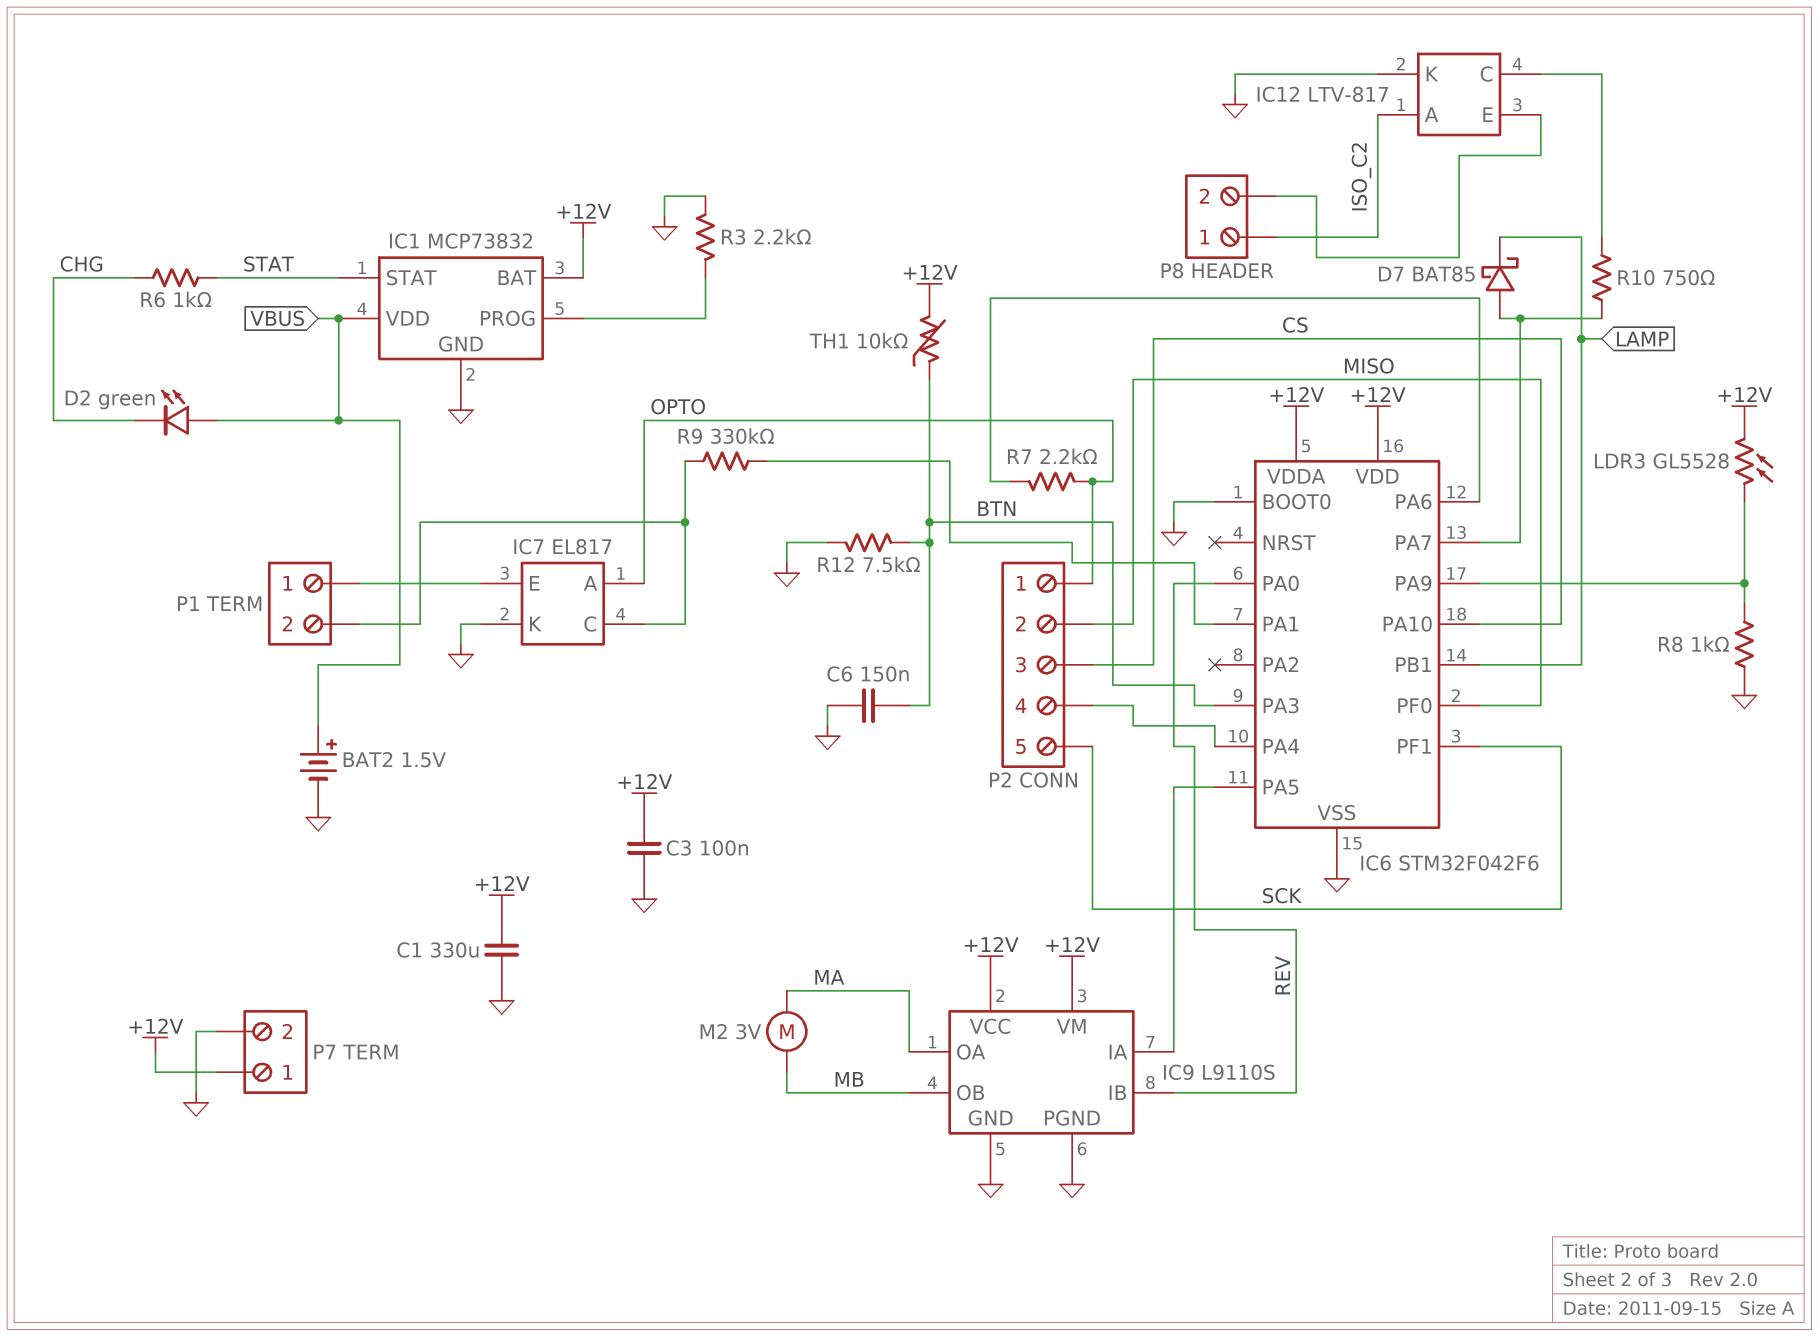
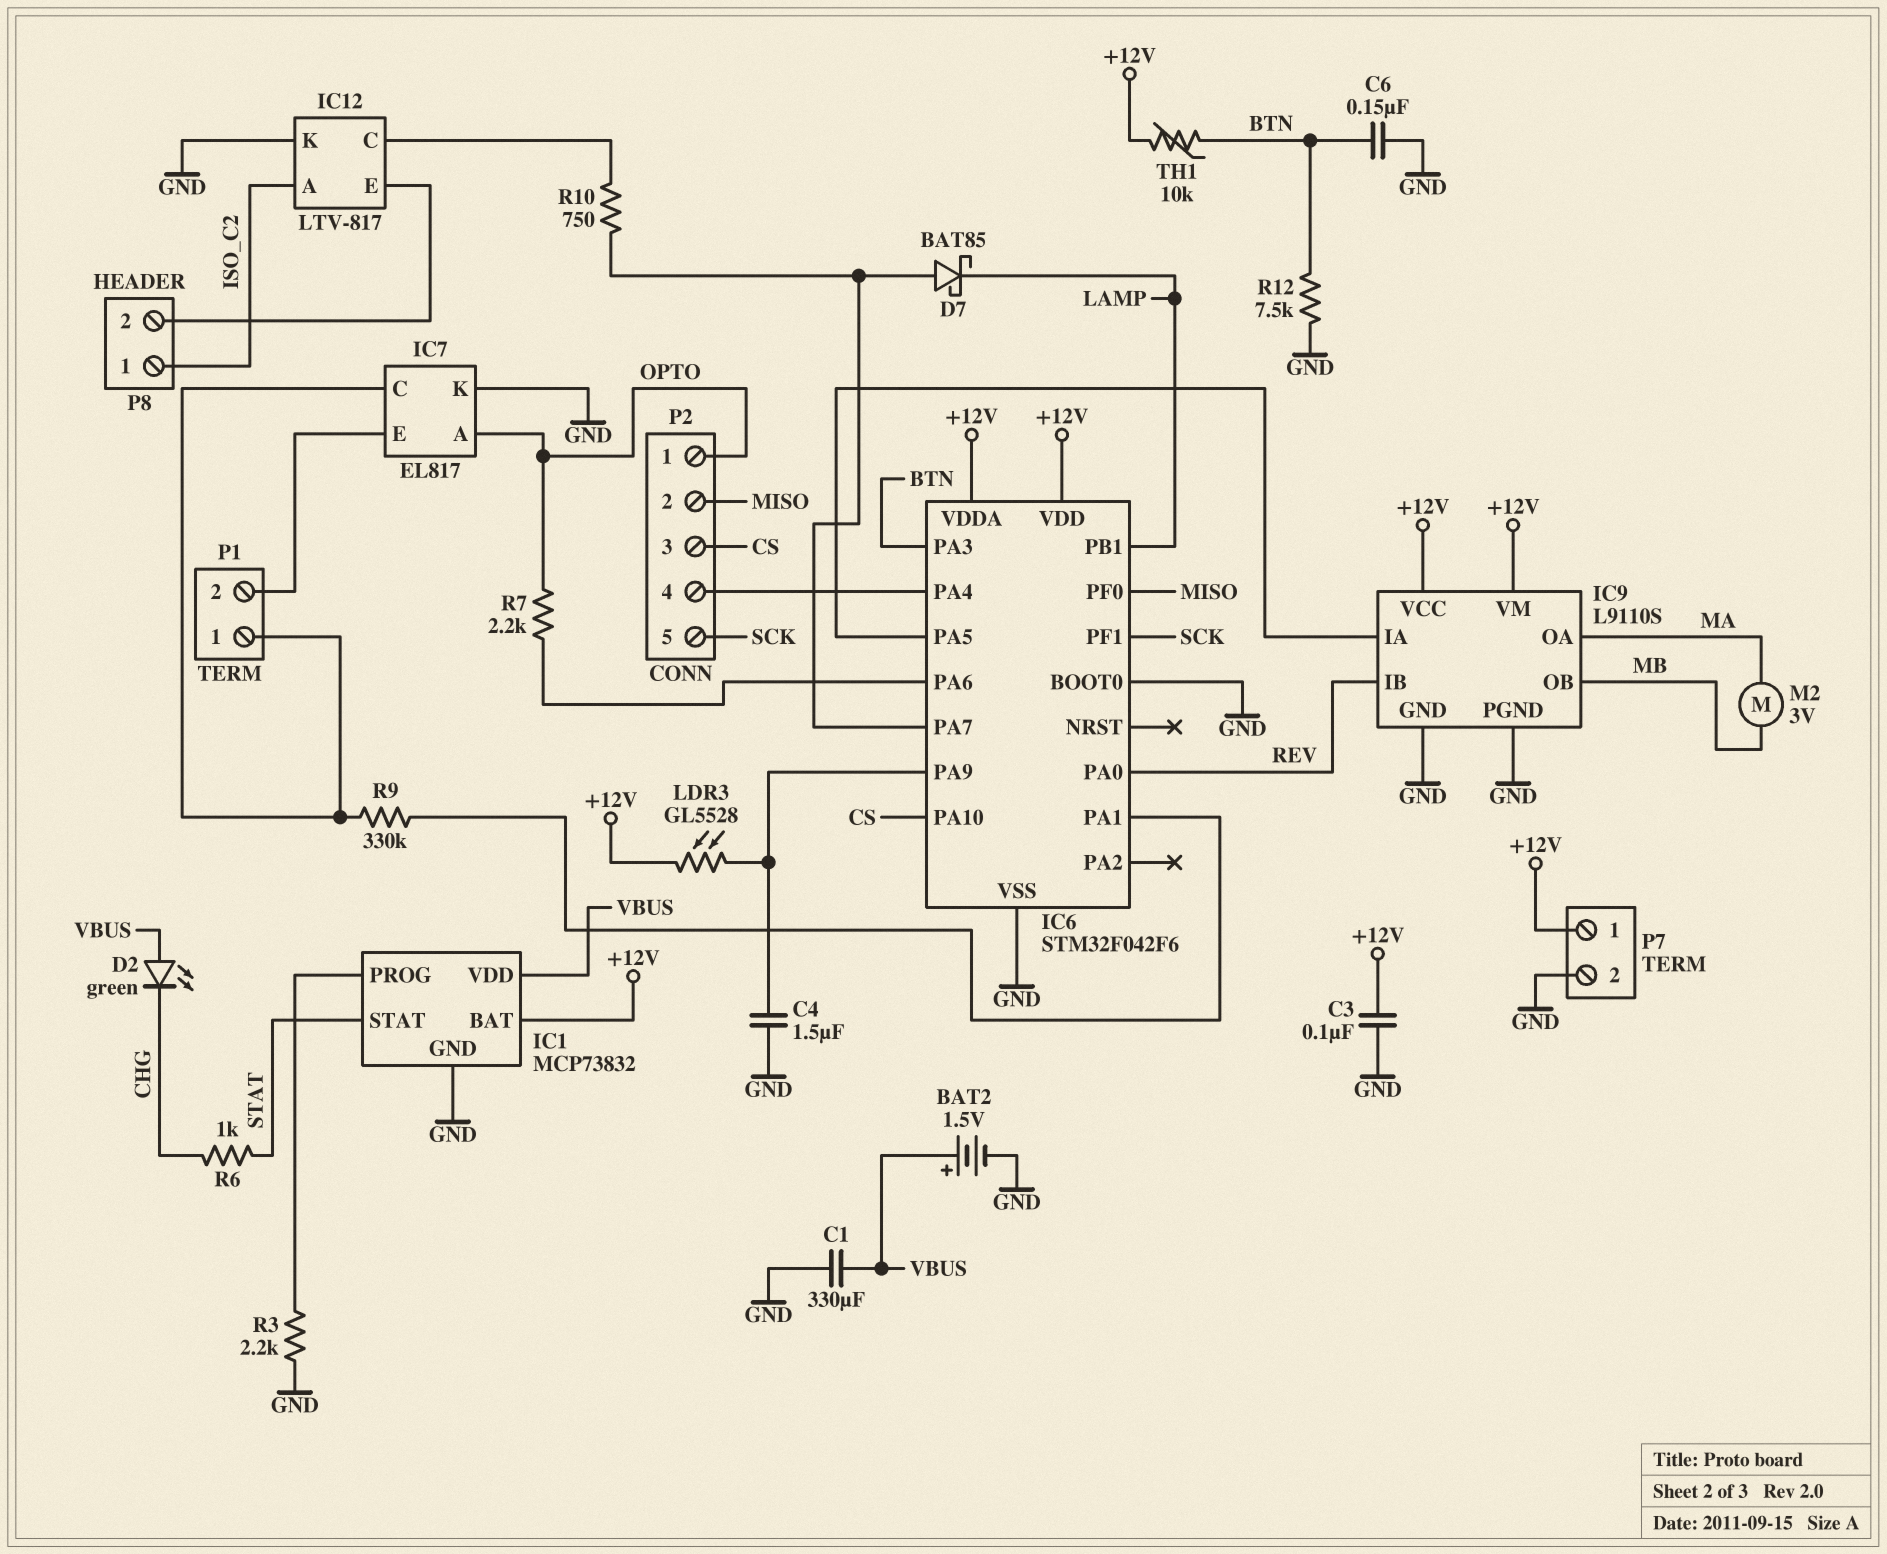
C1: 330uF (+12V, GND) -> 330uF (GND, VBUS)
C4: none -> 1.5uF (GND, IC6/PA9)
P1 pin 1: IC7/E -> IC7/C
P1 pin 2: IC7/C -> IC7/E
R8: 1k (GND, IC6/PA9) -> none

